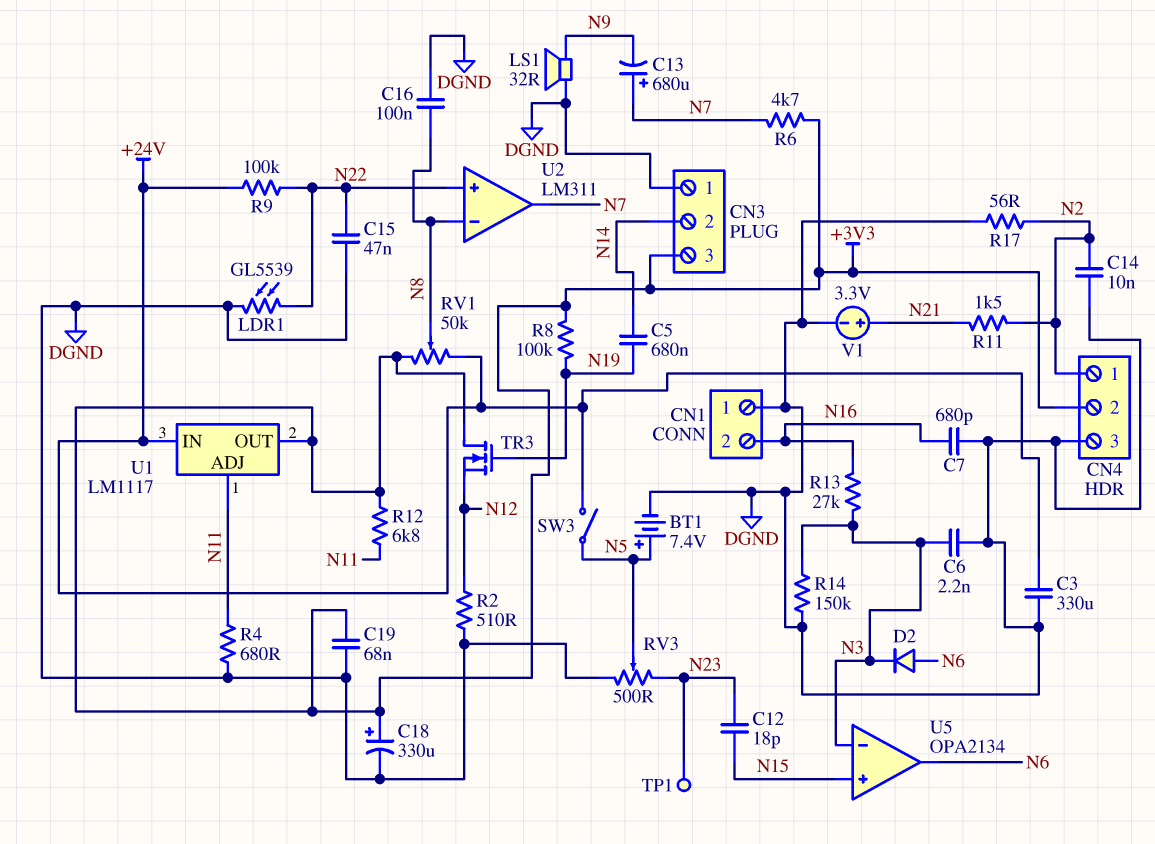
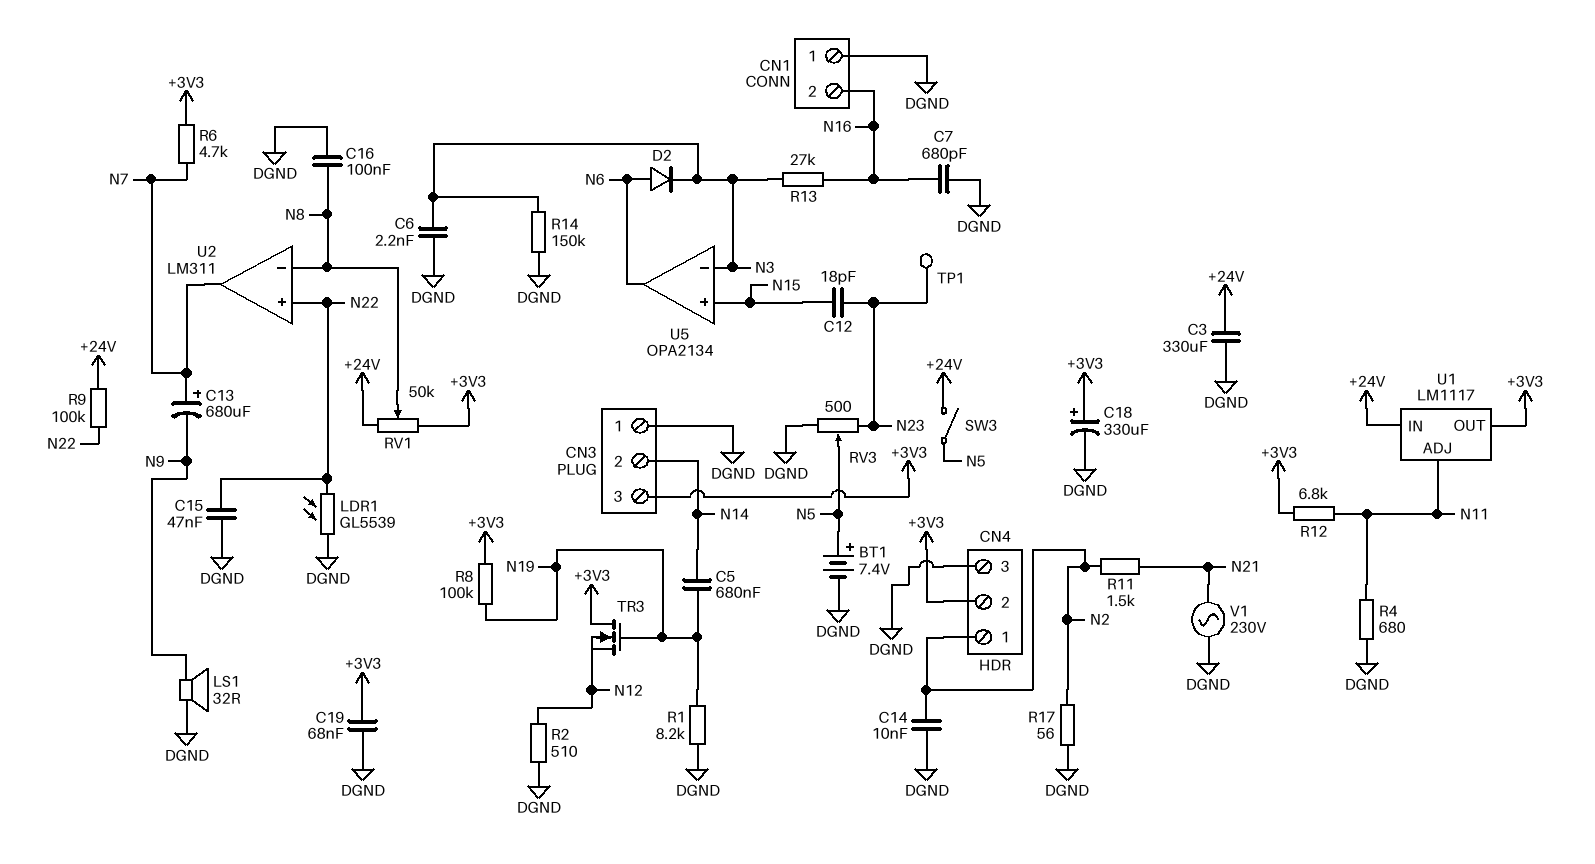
R1: none -> 8.2k (DGND, N19)
V1: 3.3V (plus N21, minus DGND) -> AC 230V (DGND, N21)

